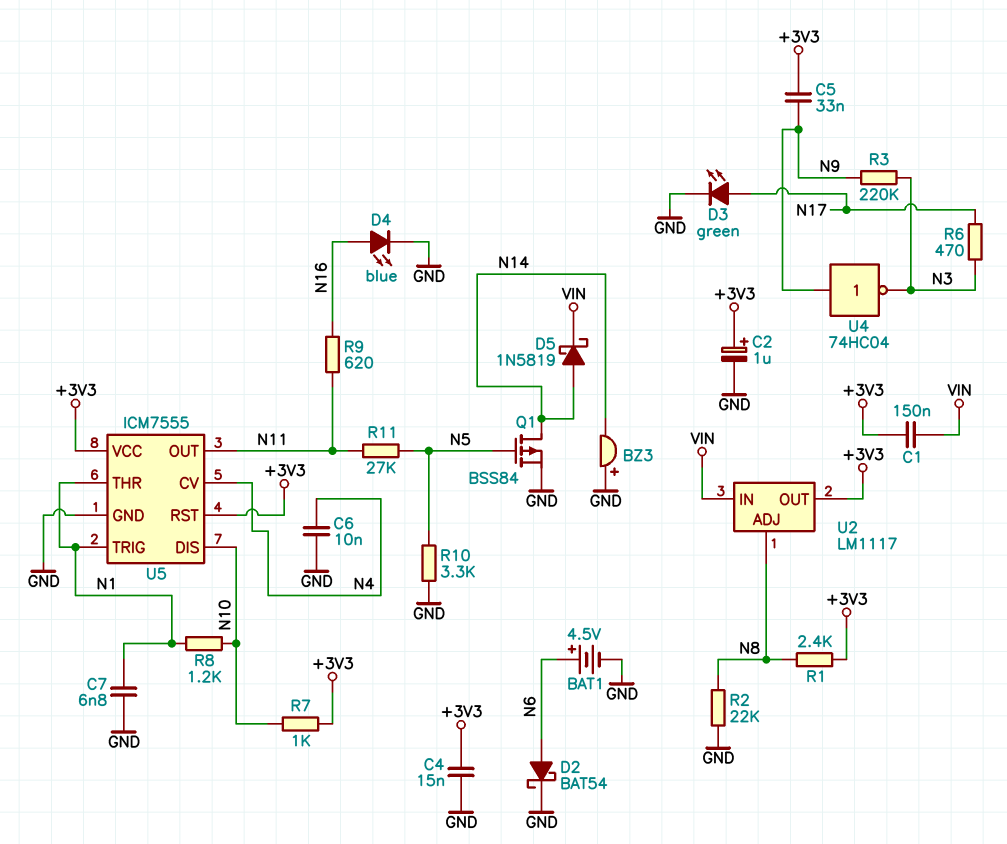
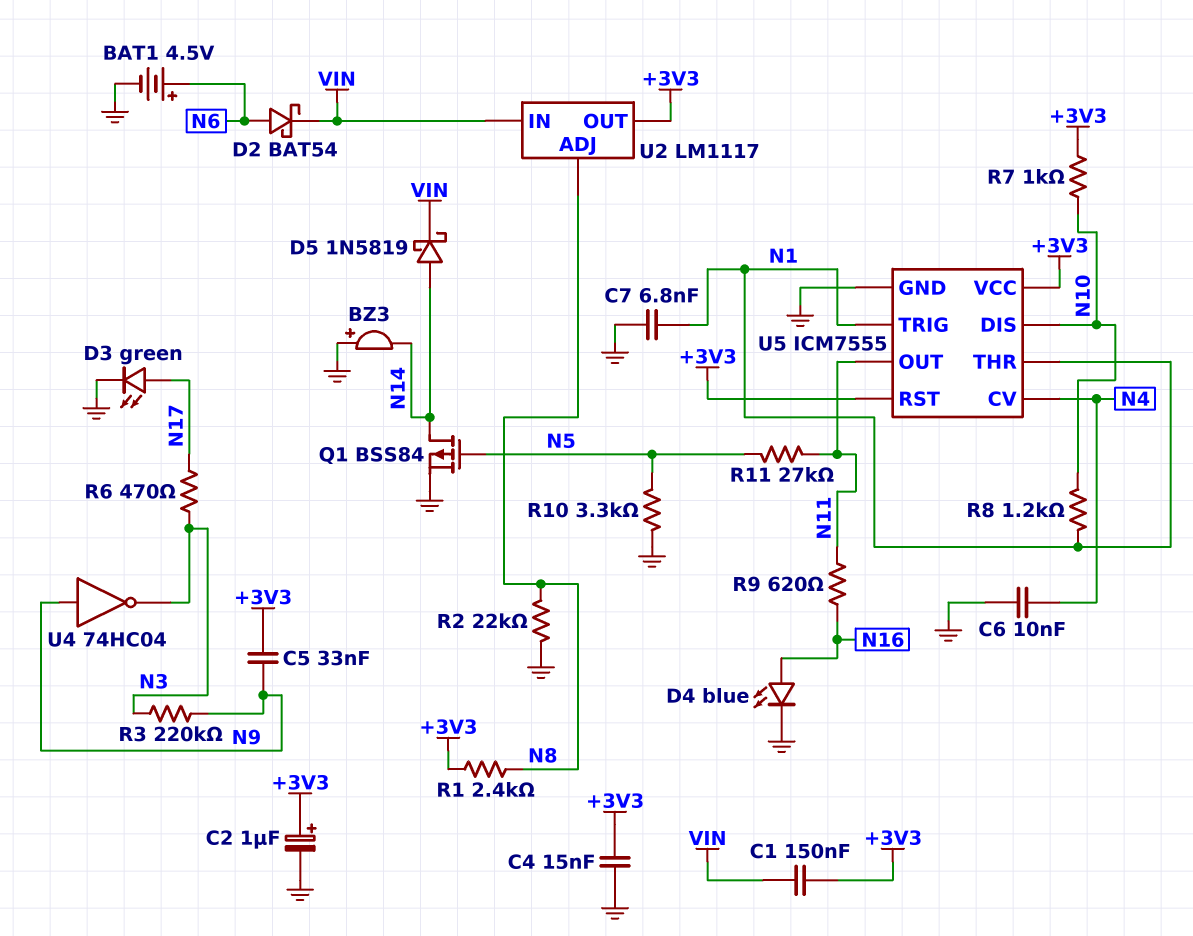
D2: schottky BAT54 (A N6, K GND) -> schottky BAT54 (A N6, K VIN)

